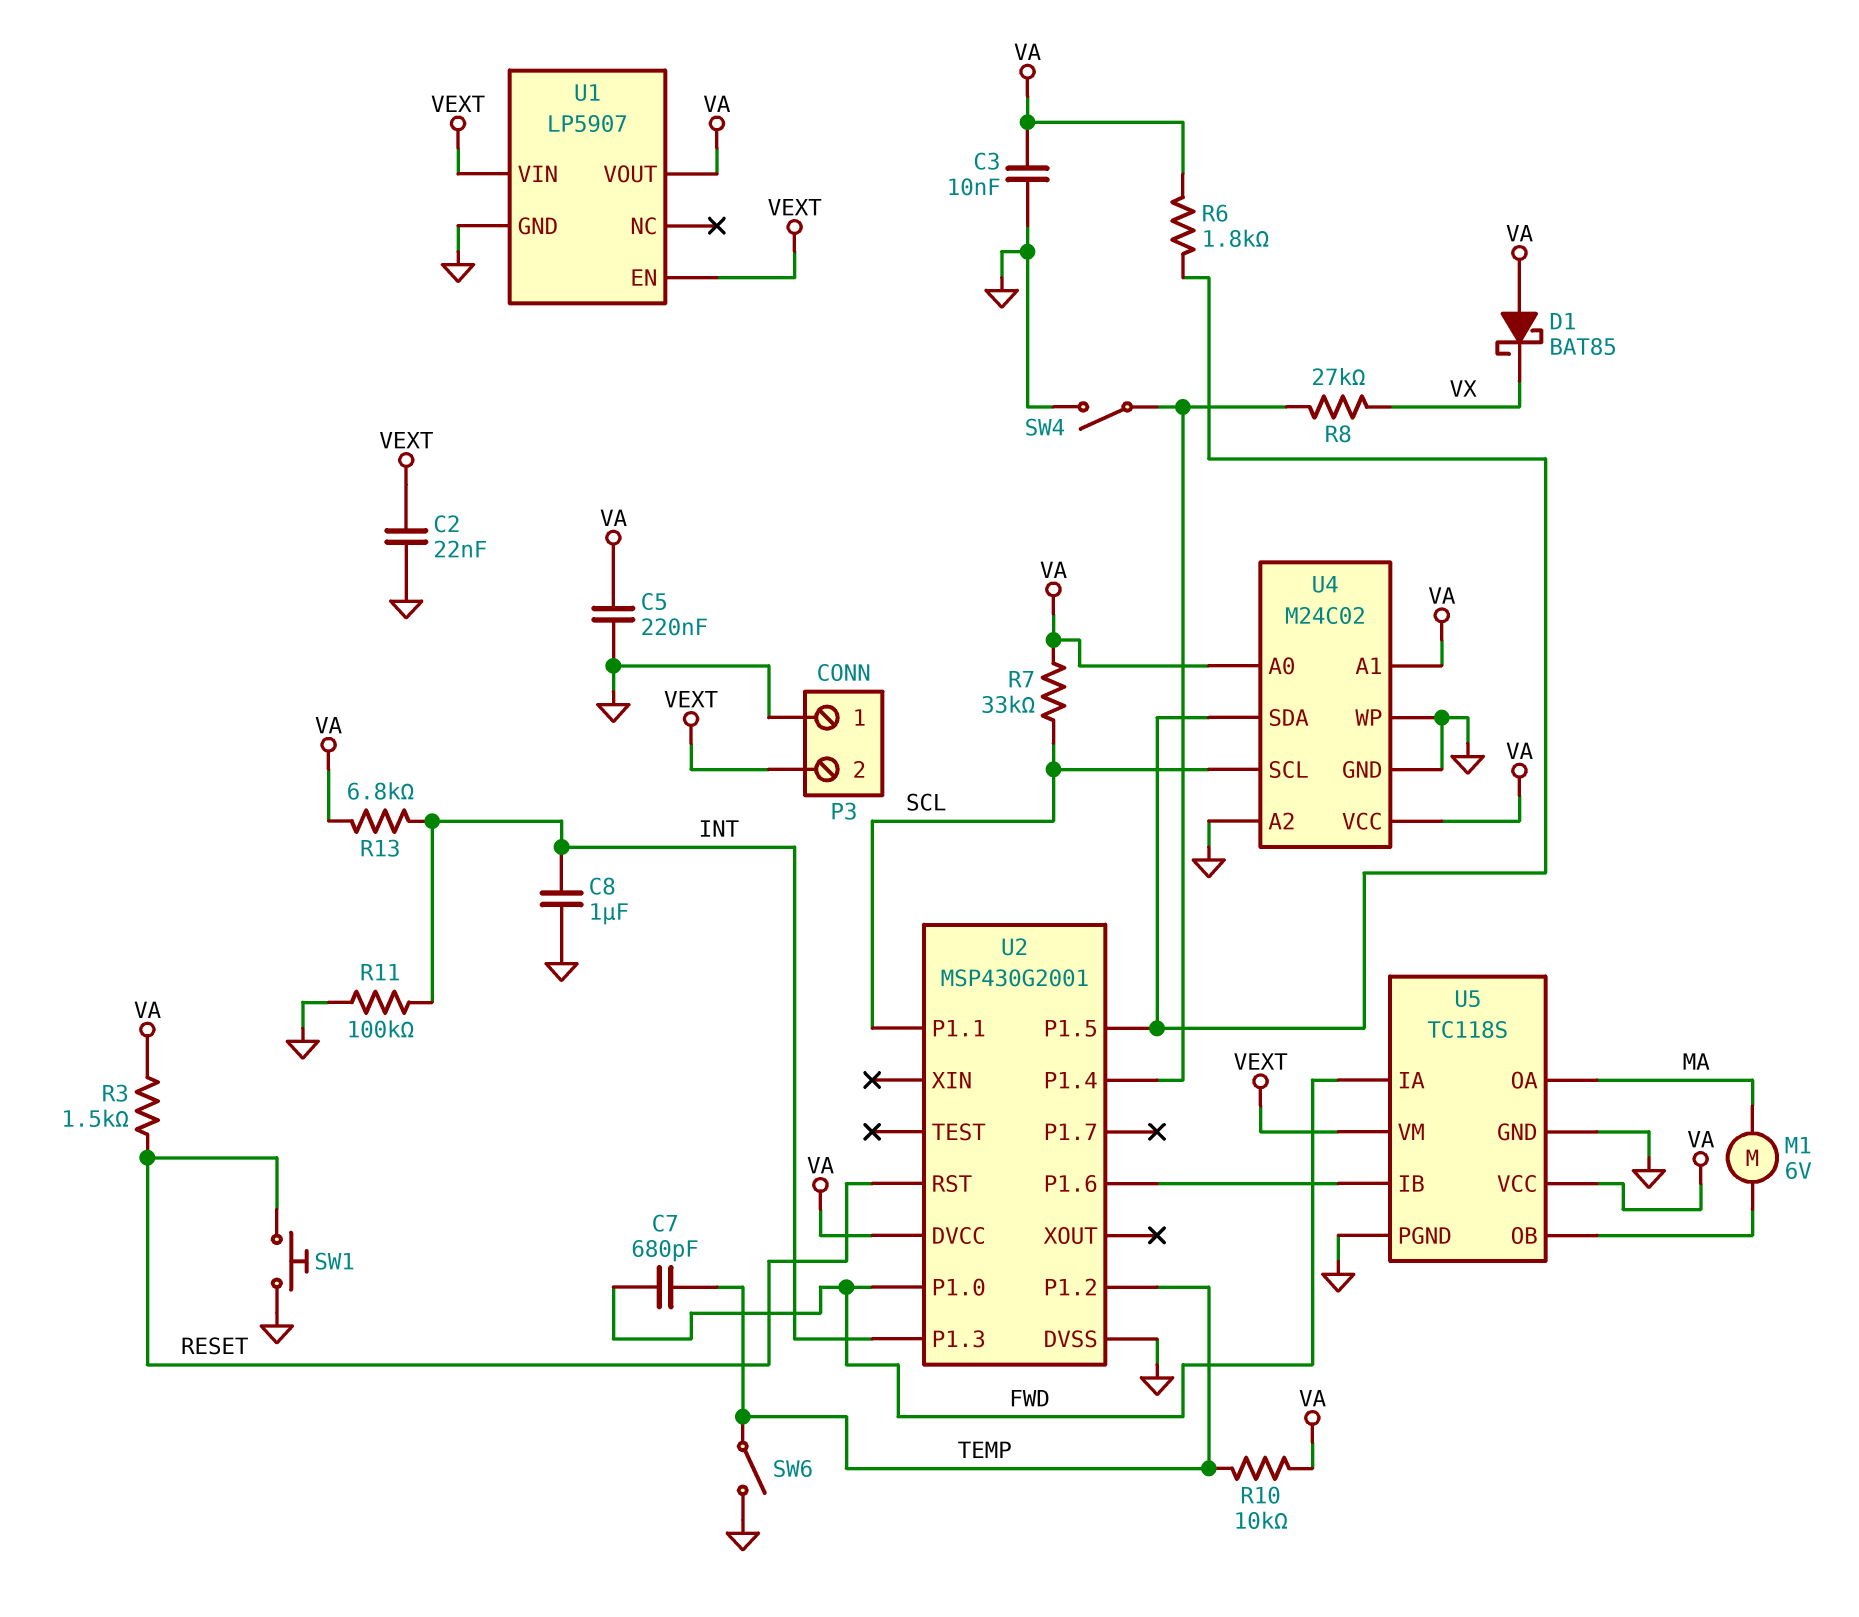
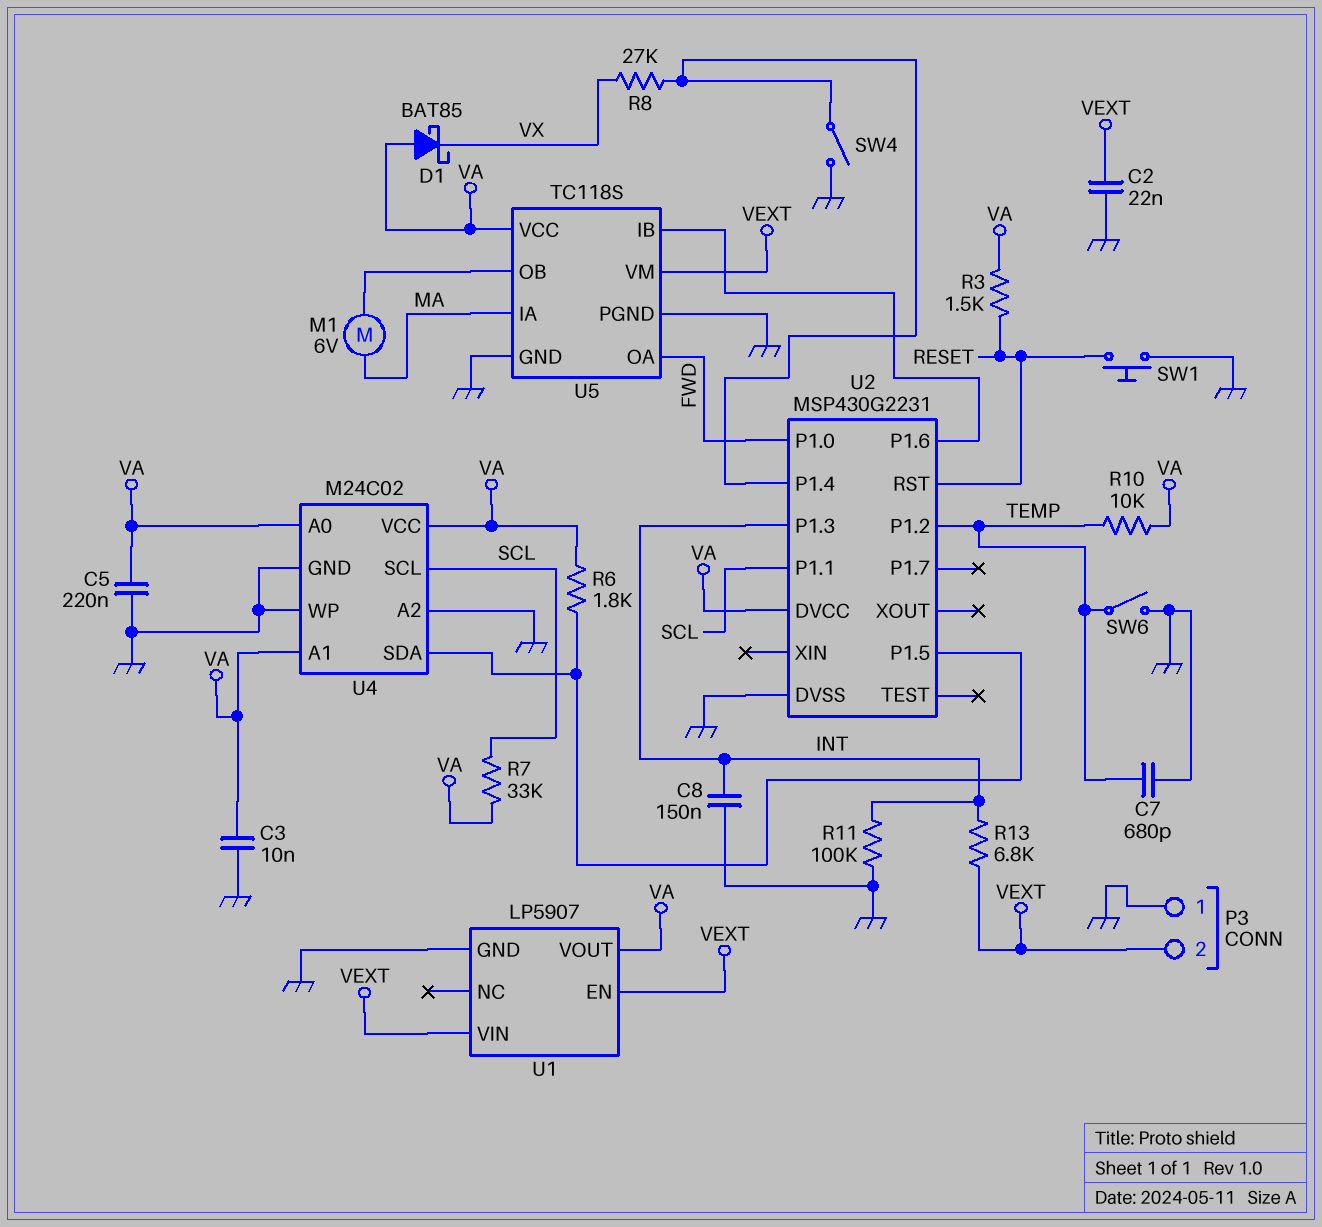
C7: 680pF (FWD, TEMP) -> 680pF (GND, TEMP)
C8: 1uF (GND, INT) -> 150nF (GND, INT)
R13: 6.8k (INT, VA) -> 6.8k (INT, VEXT)
U2: MSP430G2001 -> MSP430G2231
U5 pin IA: FWD -> MA
U5 pin OA: MA -> FWD

